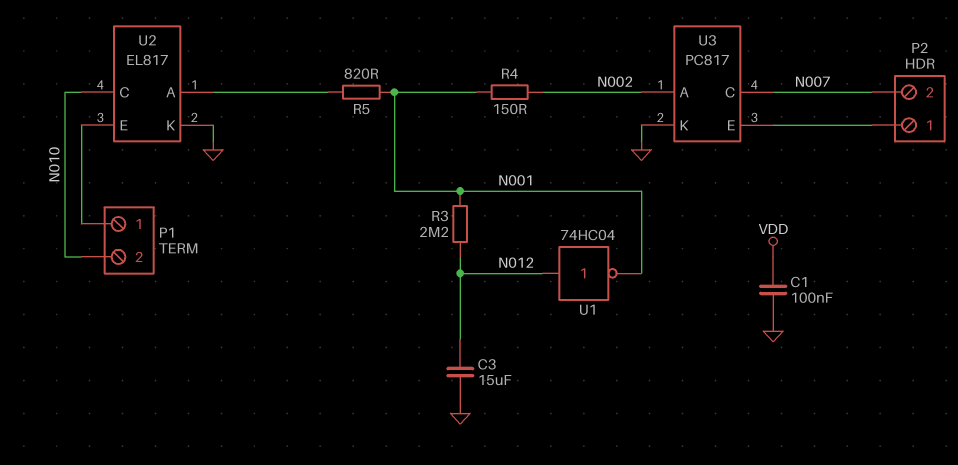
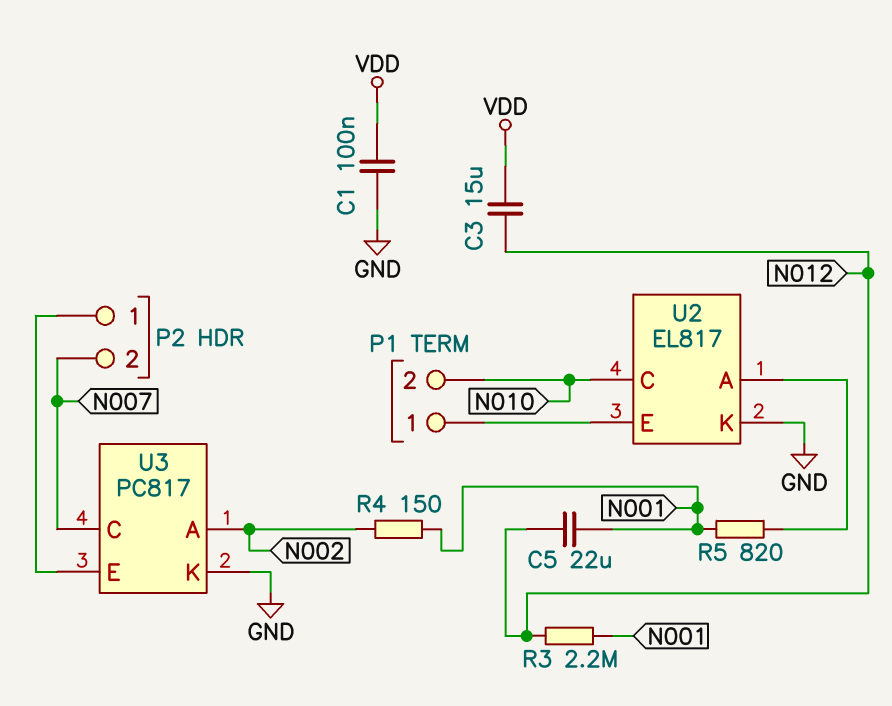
C3: 15uF (GND, N012) -> 15uF (N012, VDD)
C5: none -> 22uF (N001, N012)
U1: NOT 74HC04 (in N012, out N001) -> none

